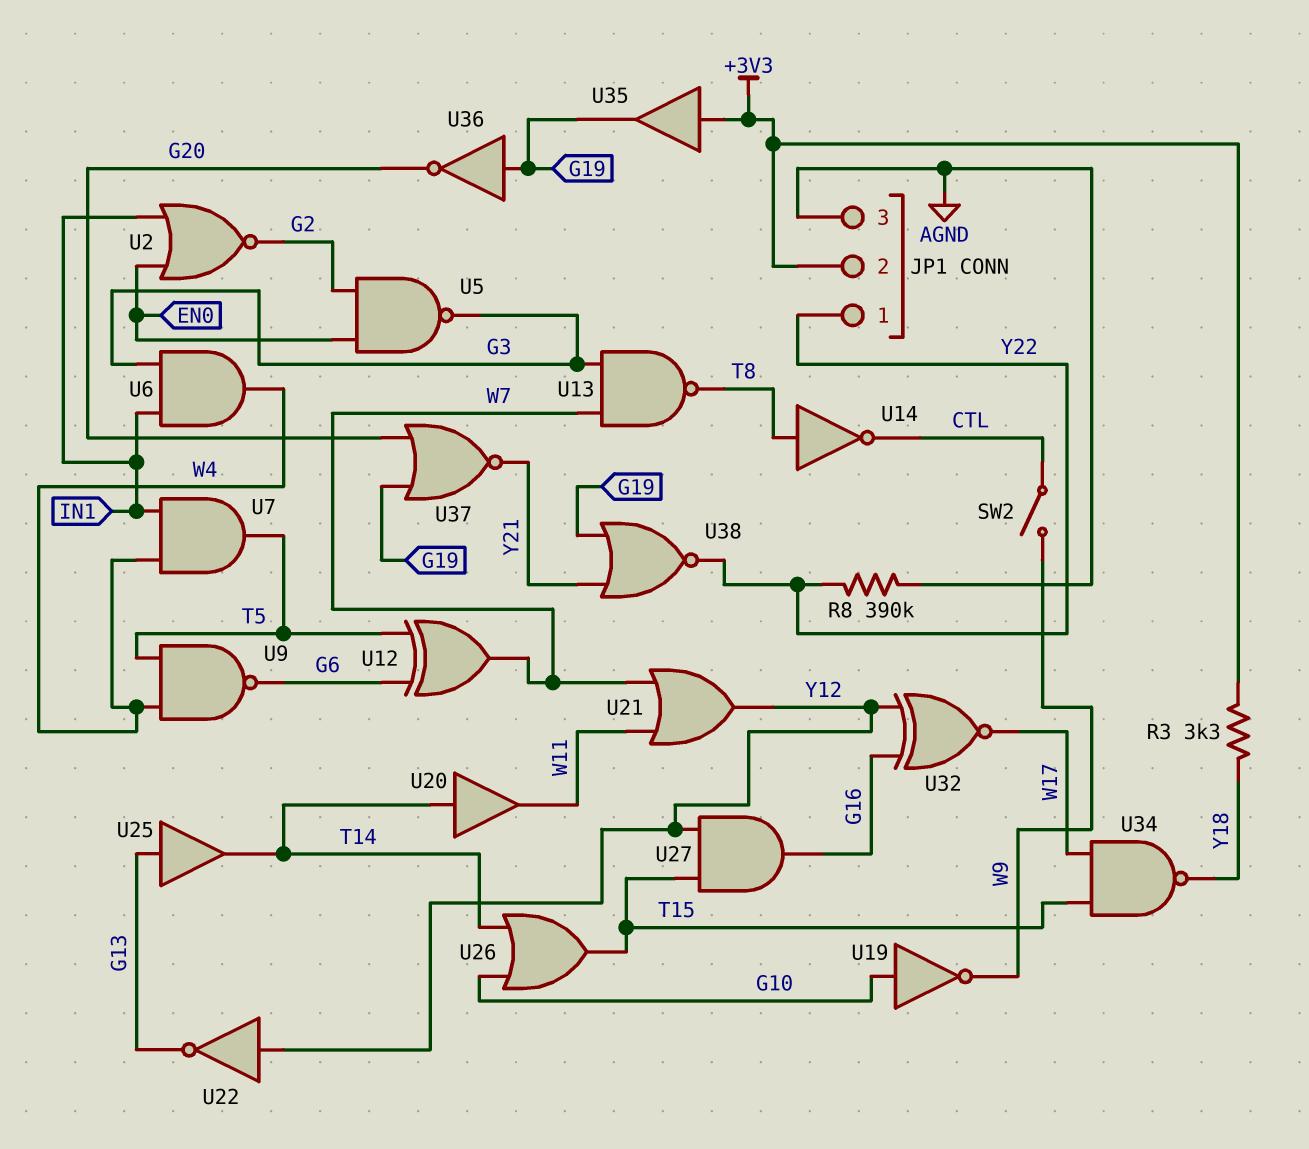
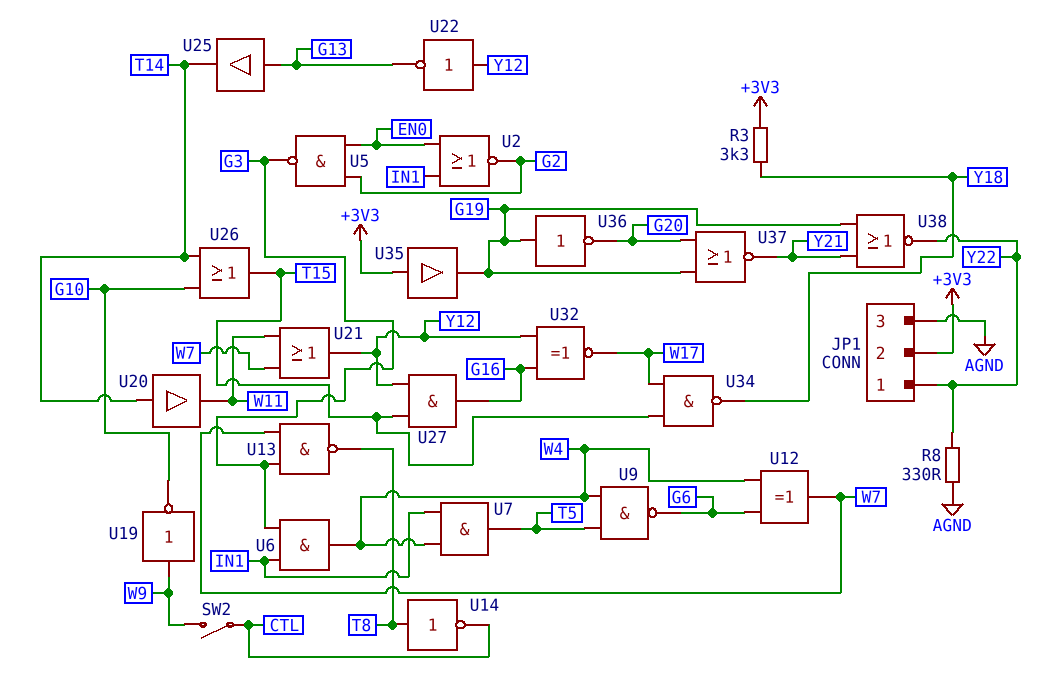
R8: 390k (AGND, Y22) -> 330 (AGND, Y22)
U12: XOR (in G6, in T5, out W7) -> XOR (in G6, in W4, out W7)
U19: NOT (in G10, out W9) -> NOT (in W9, out G10)

